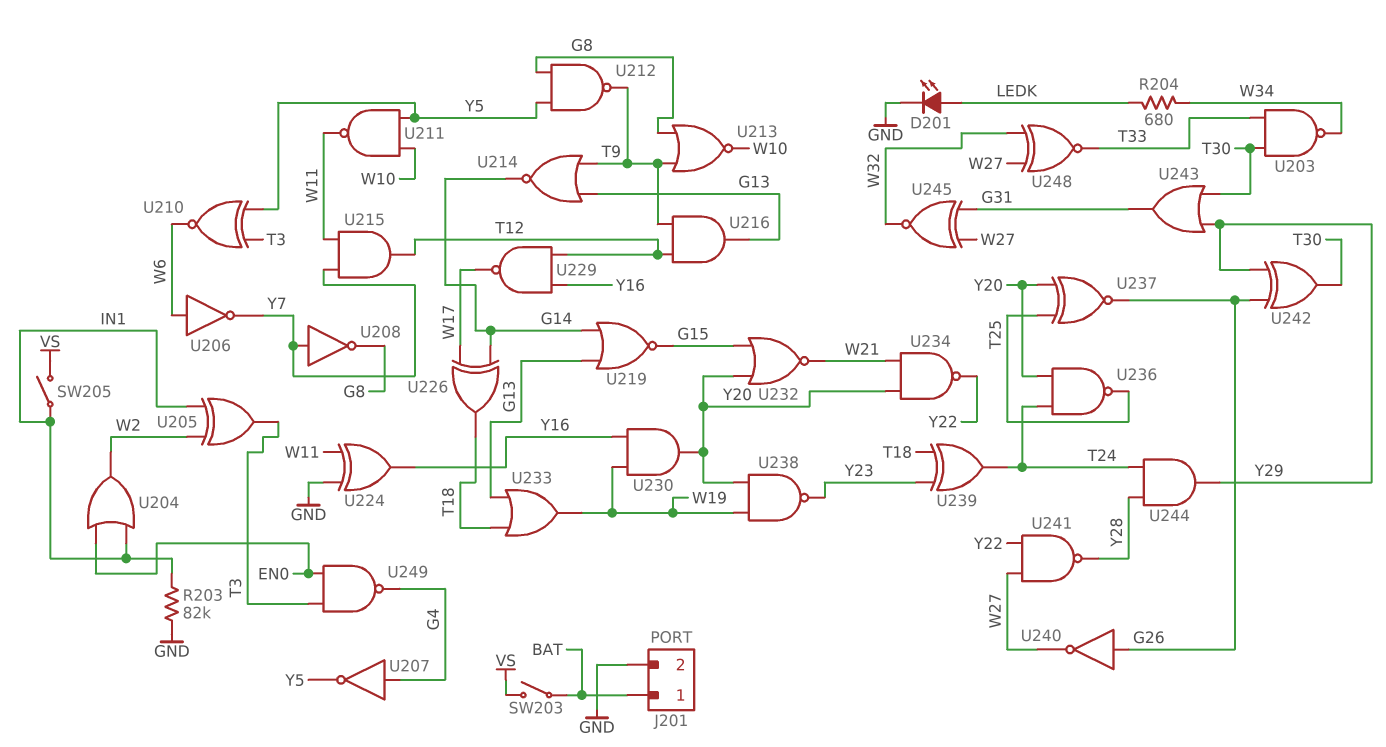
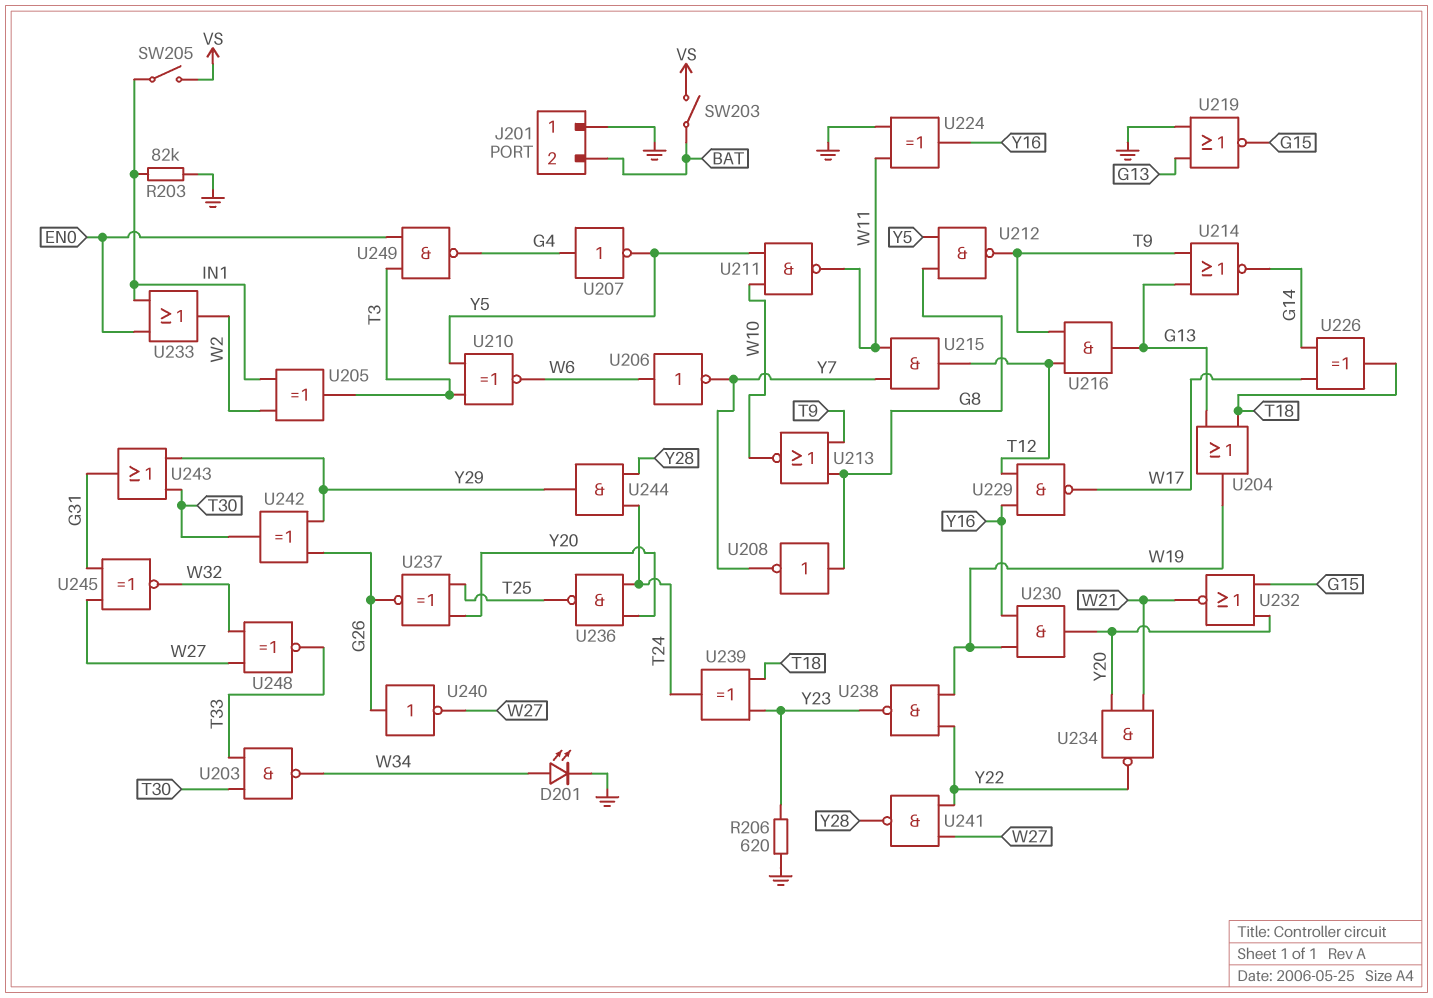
D201: LED (A LEDK, K GND) -> LED (A W34, K GND)
J201 pin 1: BAT -> GND
J201 pin 2: GND -> BAT
R204: 680 (LEDK, W34) -> none
R206: none -> 620 (GND, Y23)
U204: OR (in EN0, in IN1, out W2) -> OR (in G13, in T18, out W19)
U208: NOT (in Y7, out G8) -> NOT (in G8, out Y7)
U219: NOR (in G13, in G14, out G15) -> NOR (in G13, in GND, out G15)
U233: OR (in G13, in T18, out W19) -> OR (in EN0, in IN1, out W2)
U238: NAND (in W19, in Y20, out Y23) -> NAND (in W19, in Y22, out Y23)

